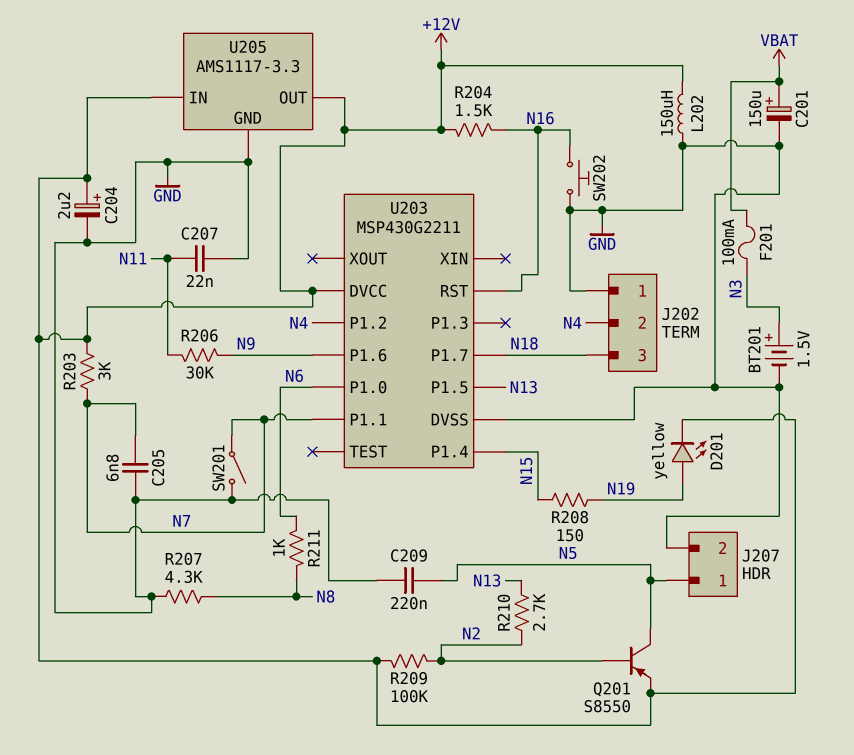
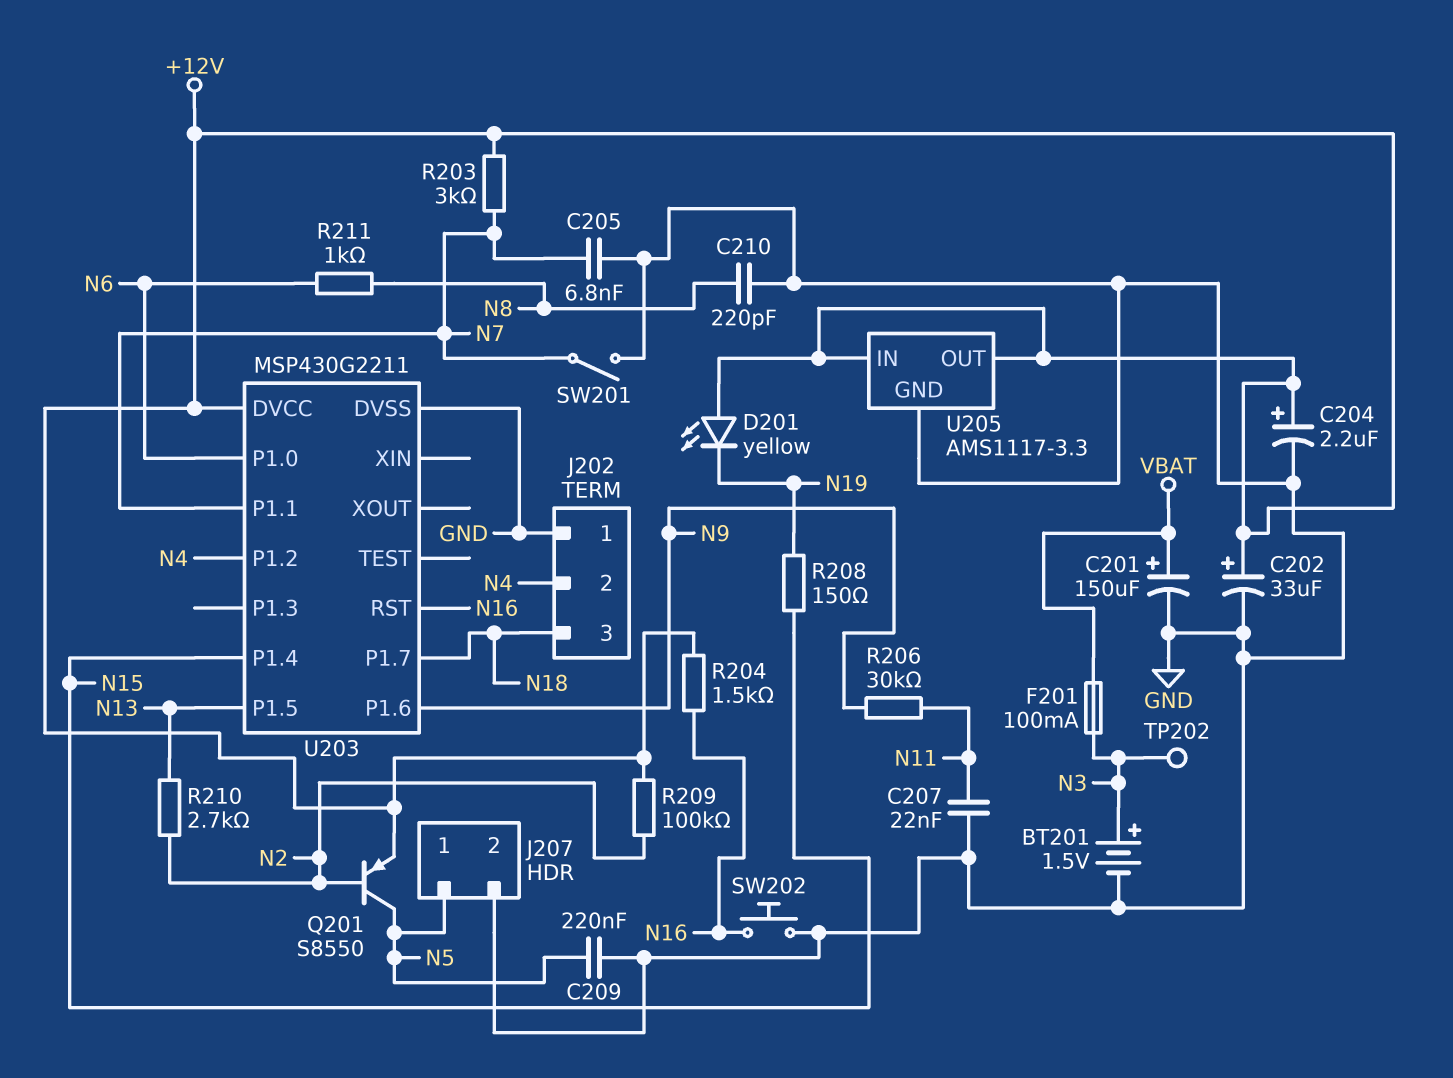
C202: none -> 33uF (plus +12V, minus GND)
C210: none -> 220pF (GND, N8)
D201: LED yellow (A N19, K +12V) -> LED yellow (A +12V, K N19)
L202: 150uH (+12V, GND) -> none
R207: 4.3k (GND, N8) -> none
TP202: none -> test point (N3)

